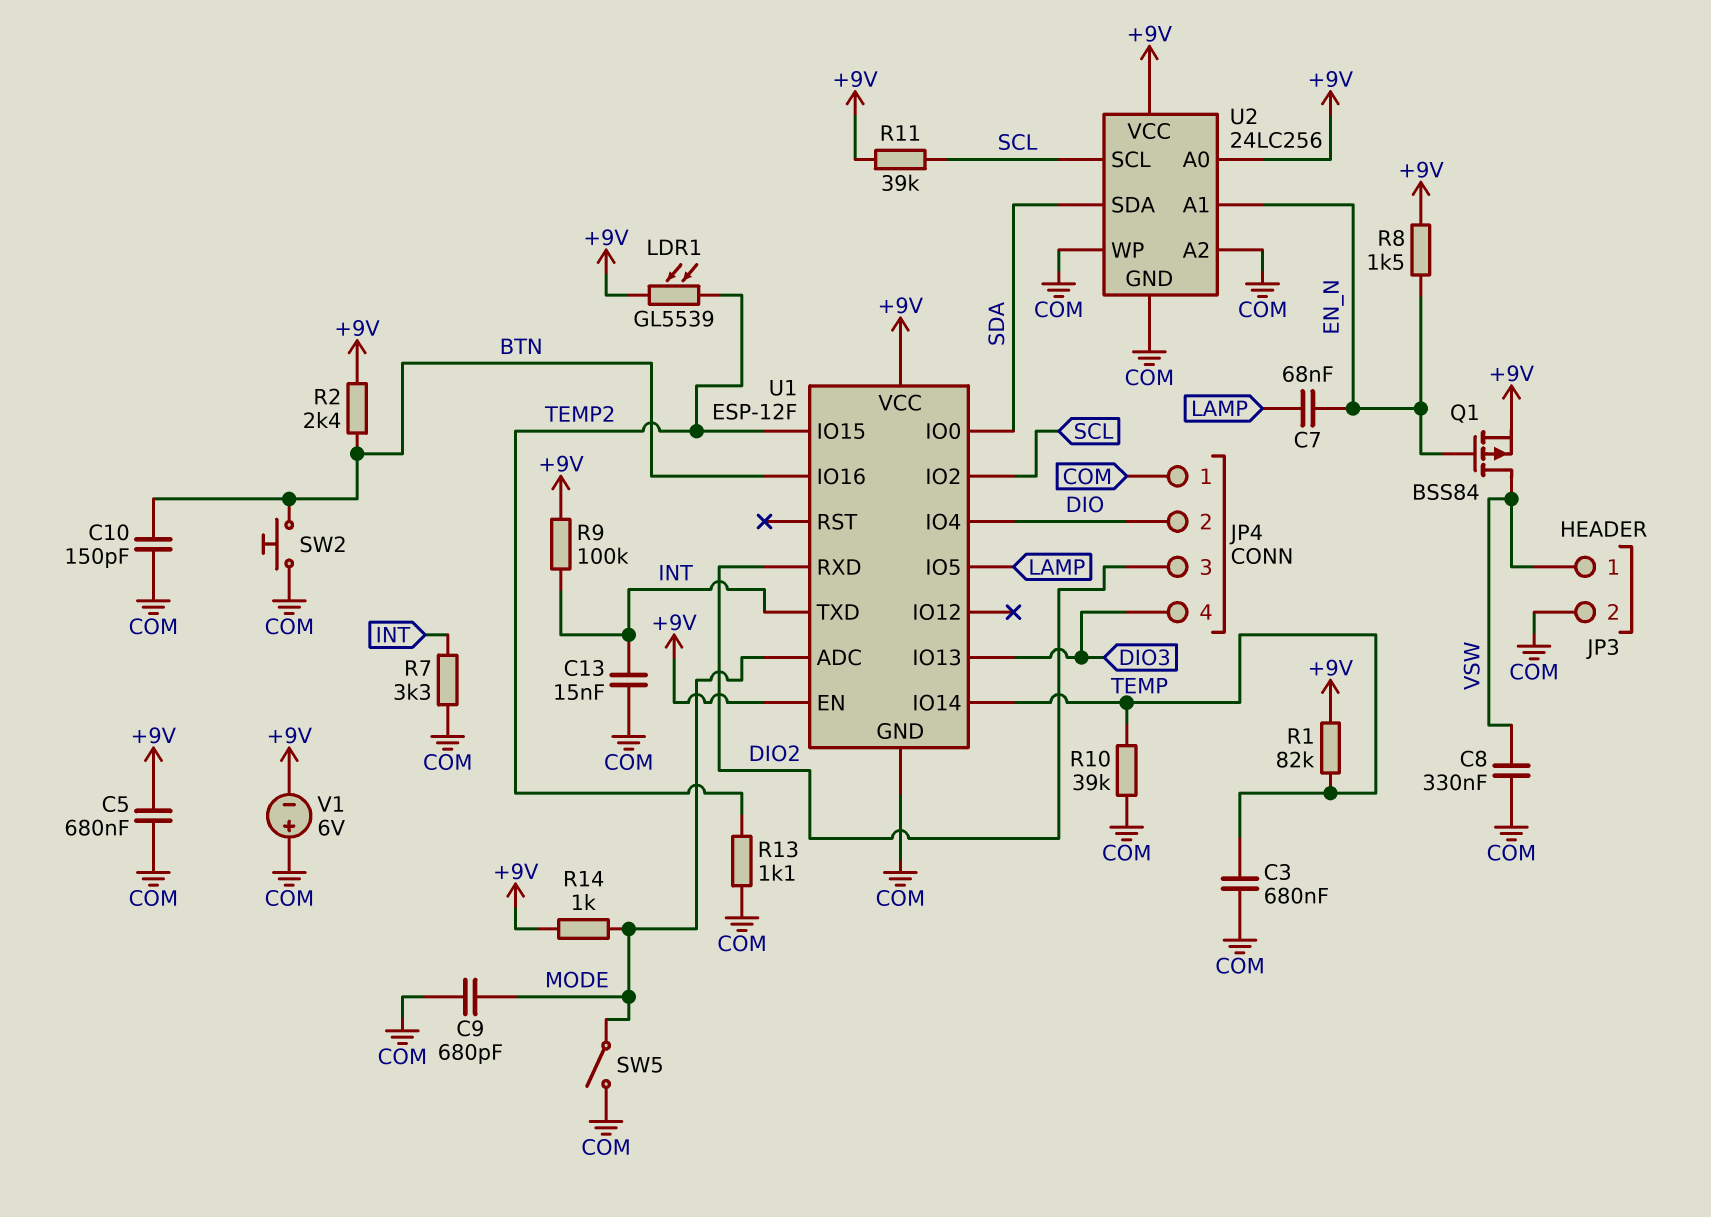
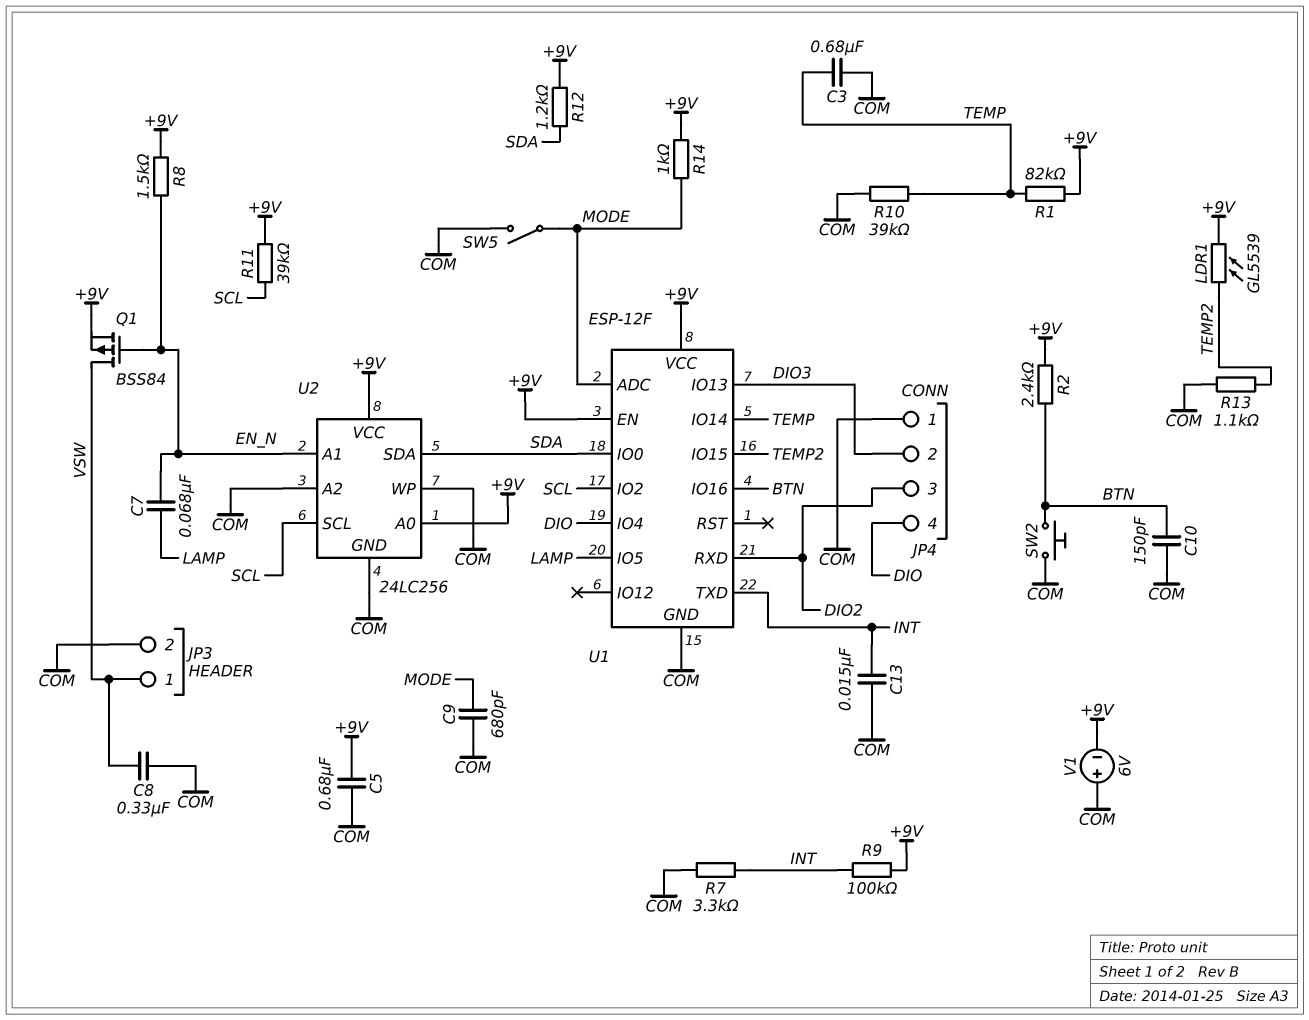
JP4 pin 2: DIO -> DIO3
JP4 pin 4: DIO3 -> DIO
R12: none -> 1.2k (+9V, SDA)

